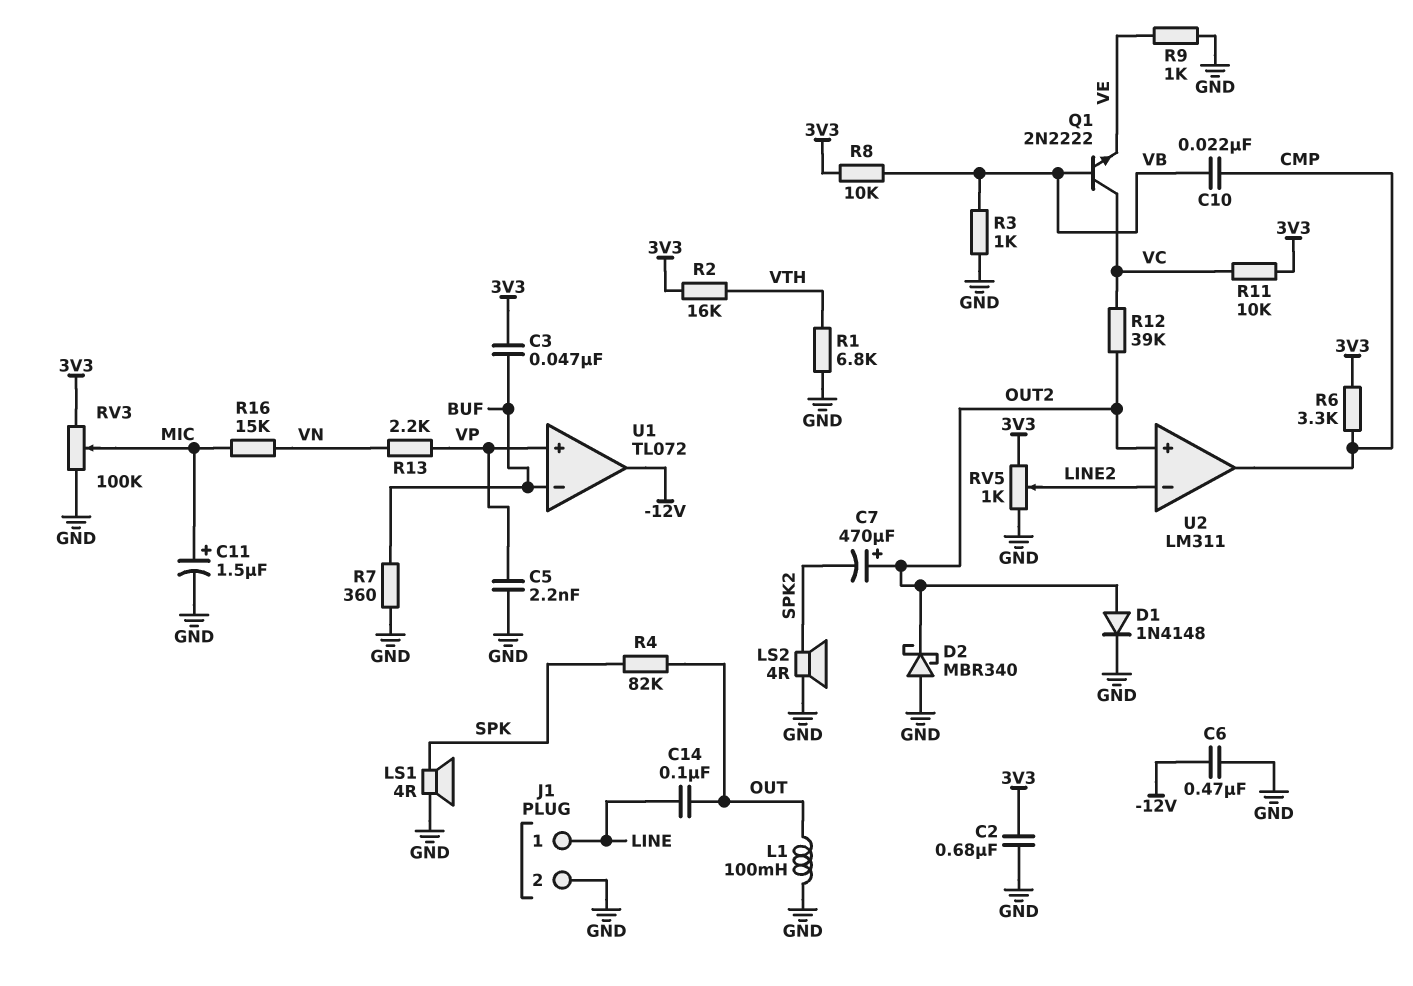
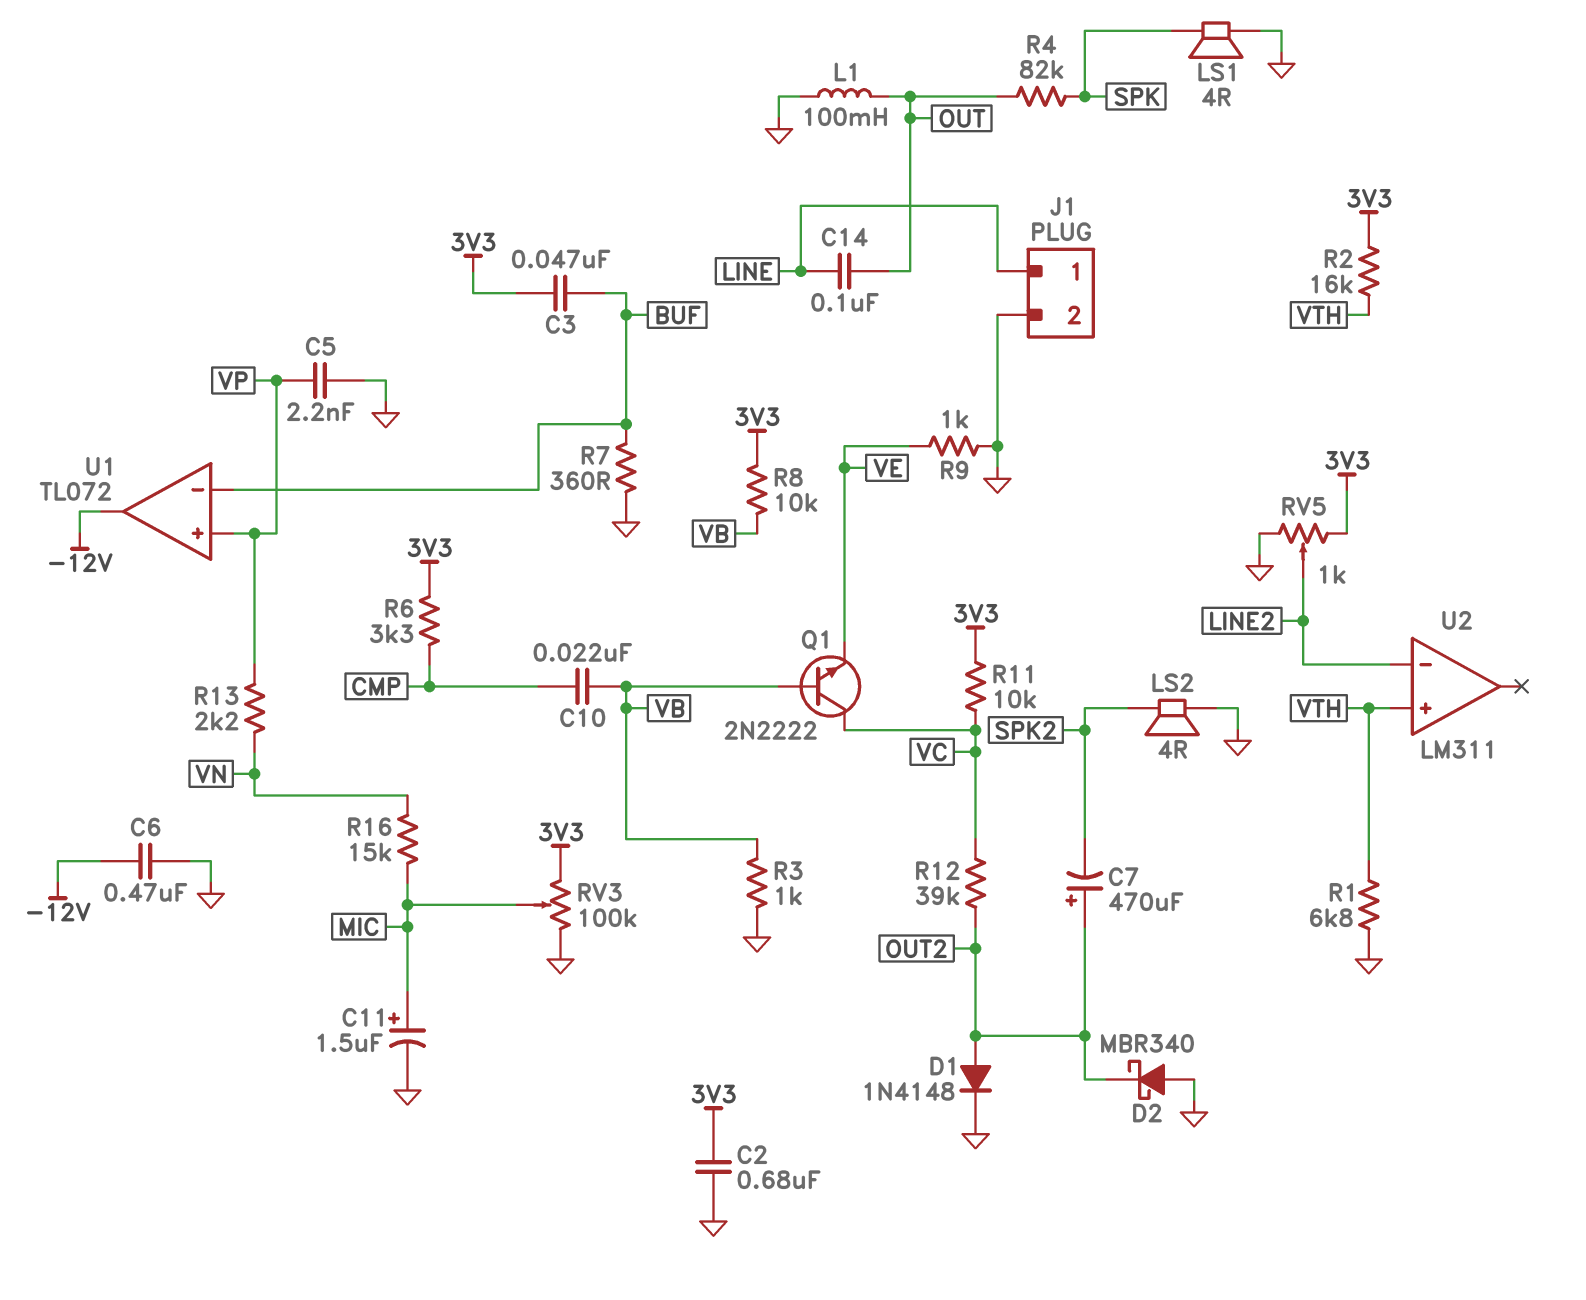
U2 pin in+: OUT2 -> VTH
U2 pin out: CMP -> none

